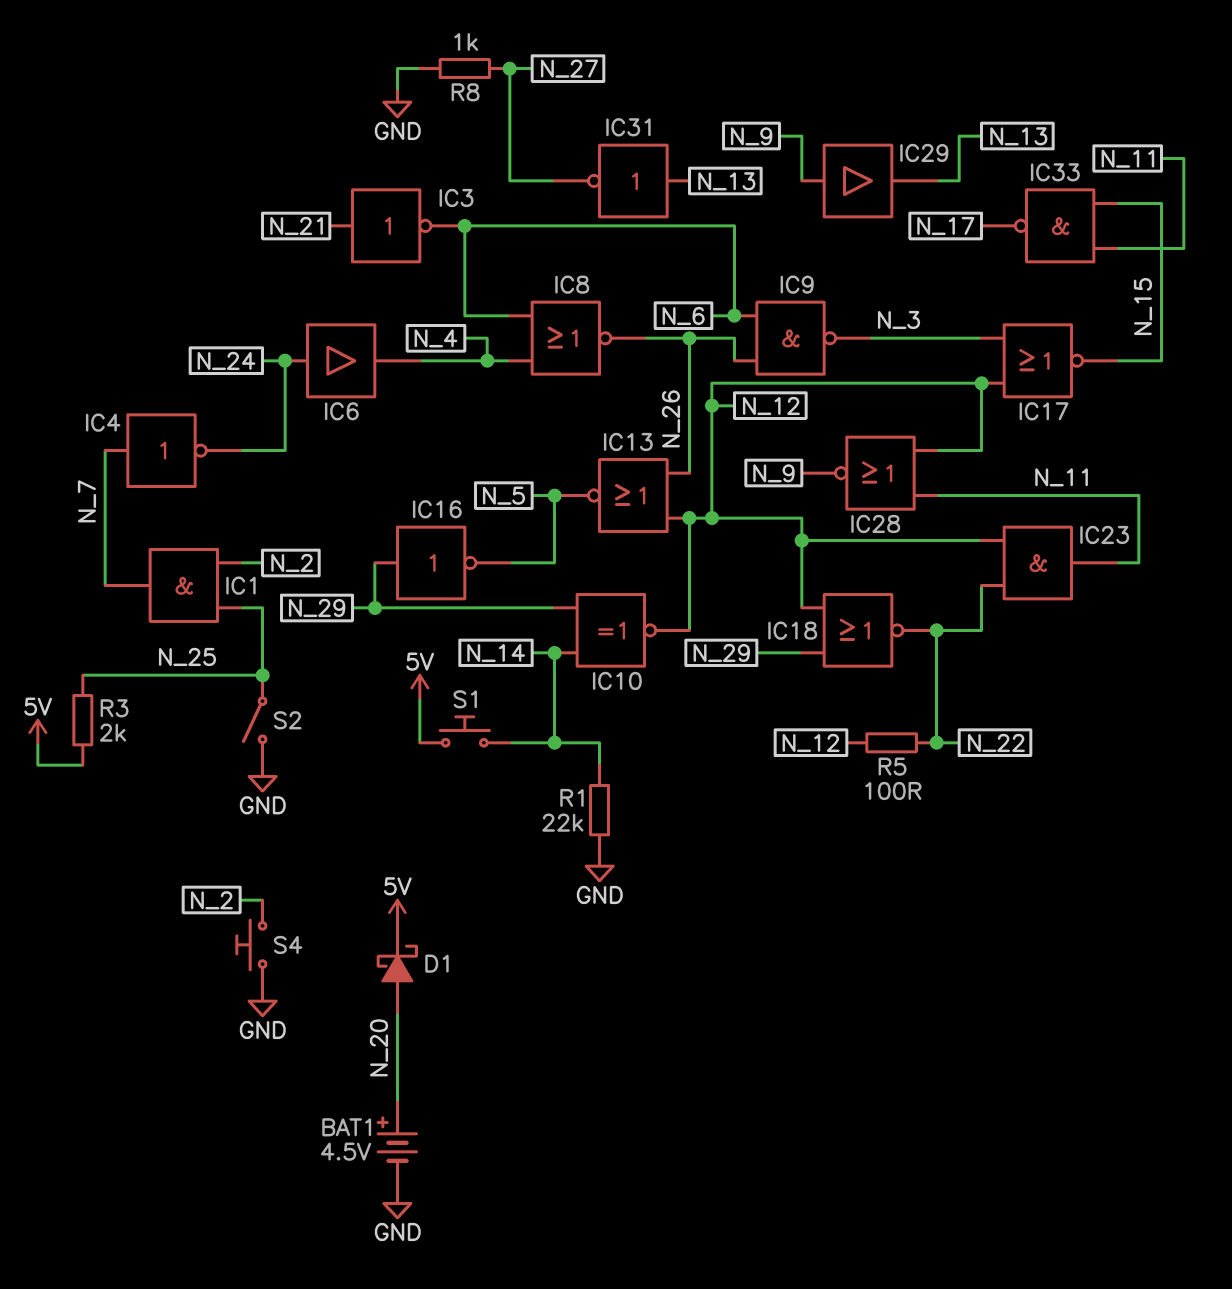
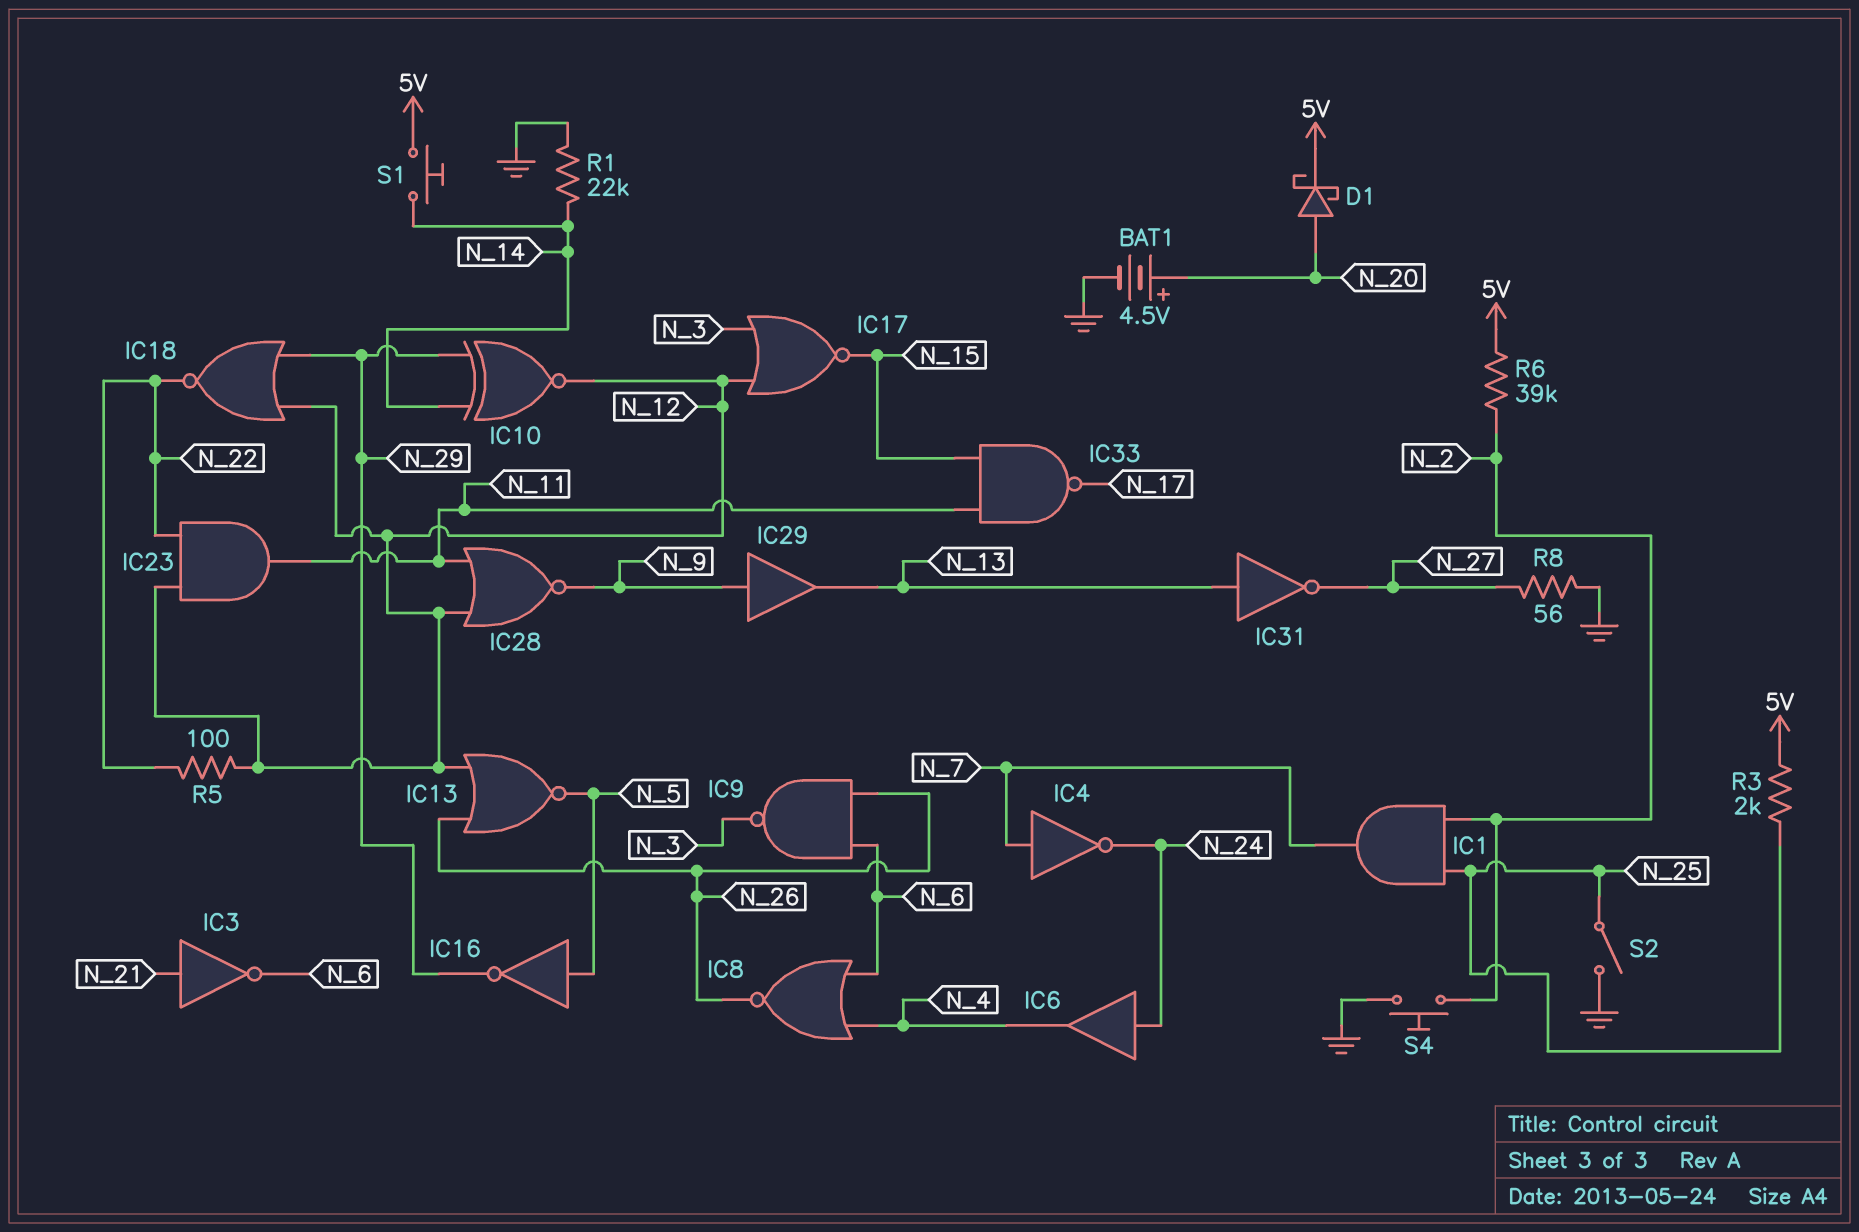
IC16: NOT (in N_29, out N_5) -> NOT (in N_5, out N_29)
R6: none -> 39k (5V, N_2)
R8: 1k (GND, N_27) -> 56 (GND, N_27)

